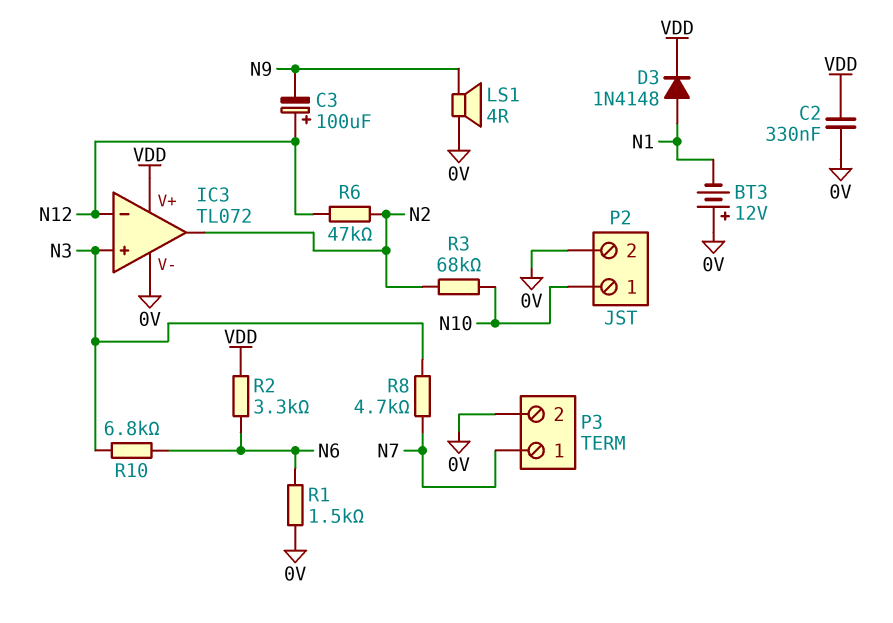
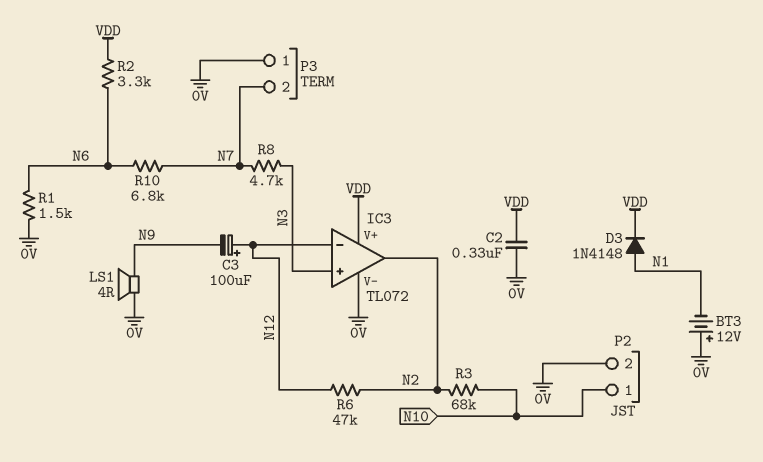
P3 pin 1: N7 -> 0V
P3 pin 2: 0V -> N7
R10: 6.8k (N3, N6) -> 6.8k (N6, N7)

